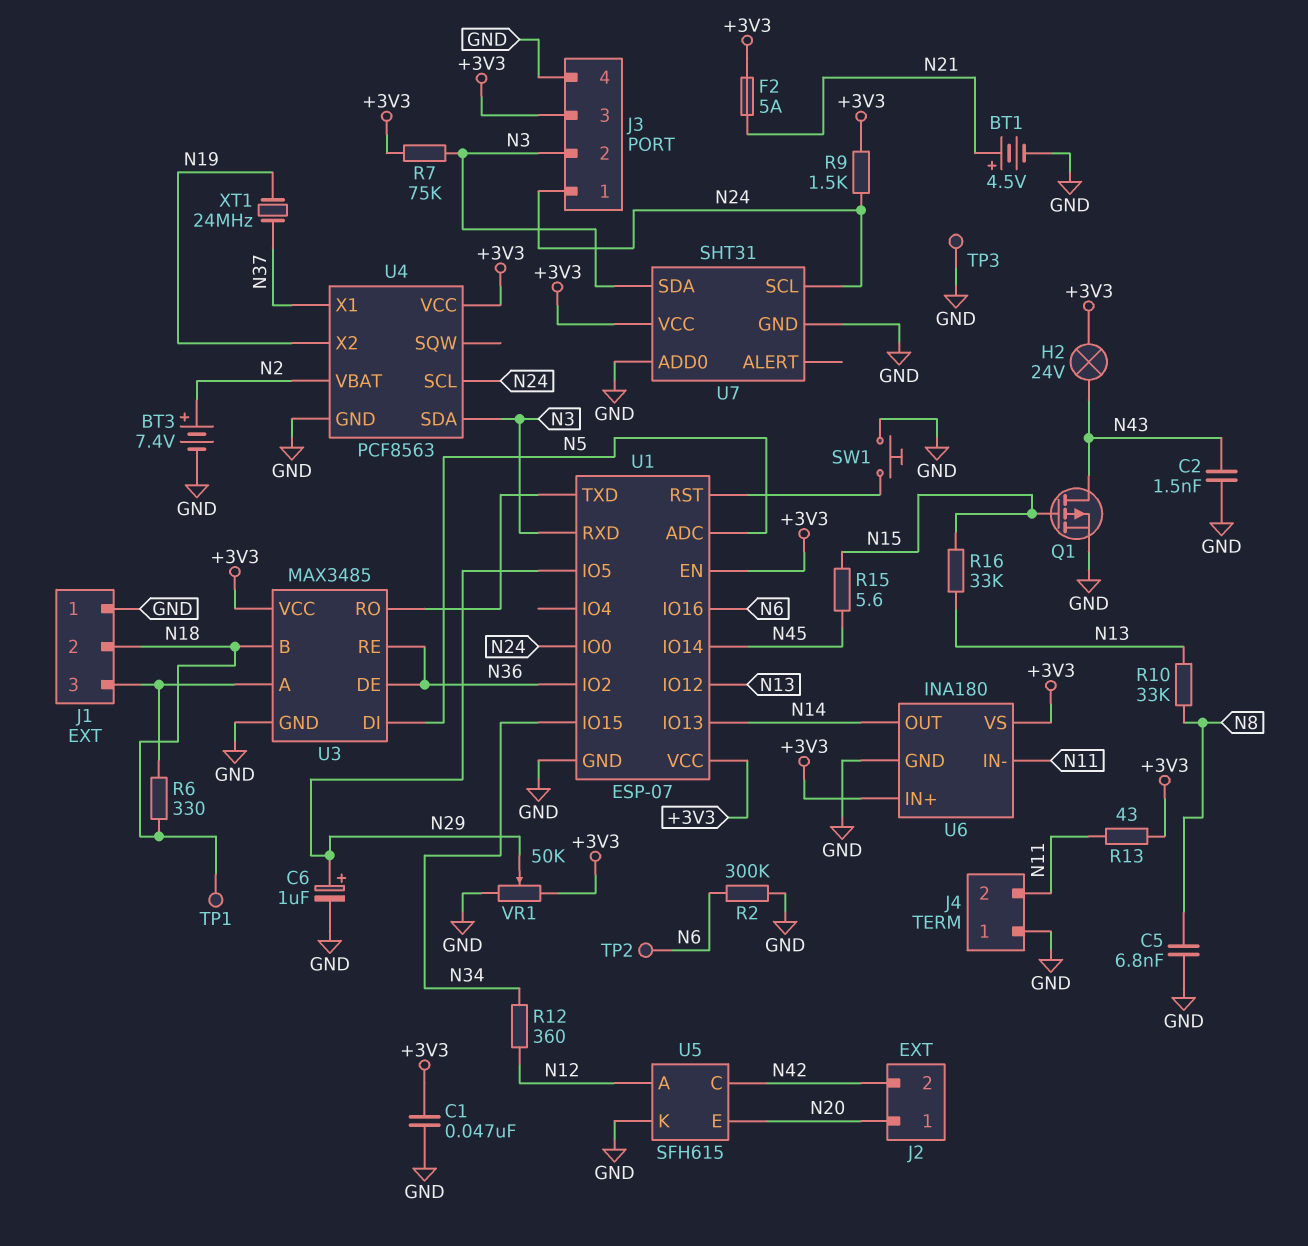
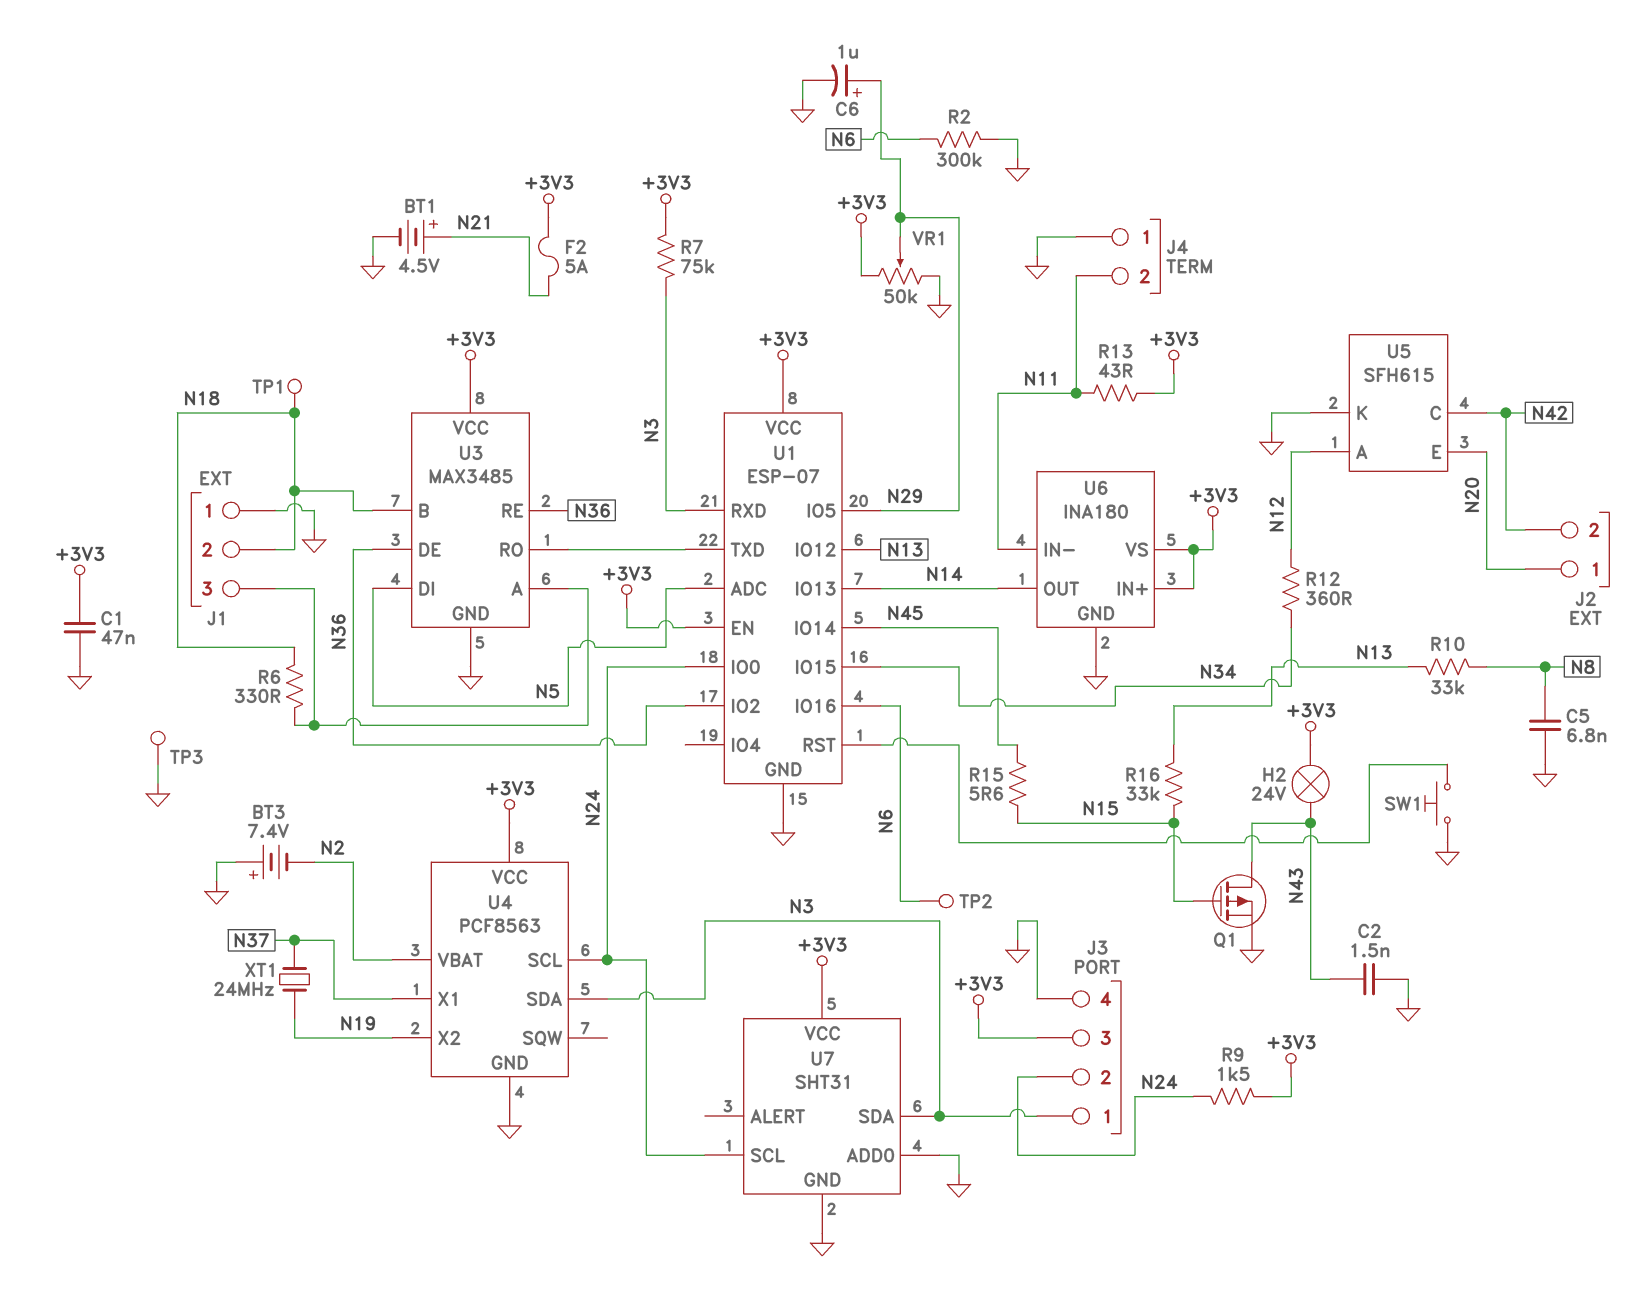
BT3: 7.4V (plus N2, minus GND) -> 7.4V (plus GND, minus N2)
J3 pin 1: N24 -> N3
J3 pin 2: N3 -> N24

